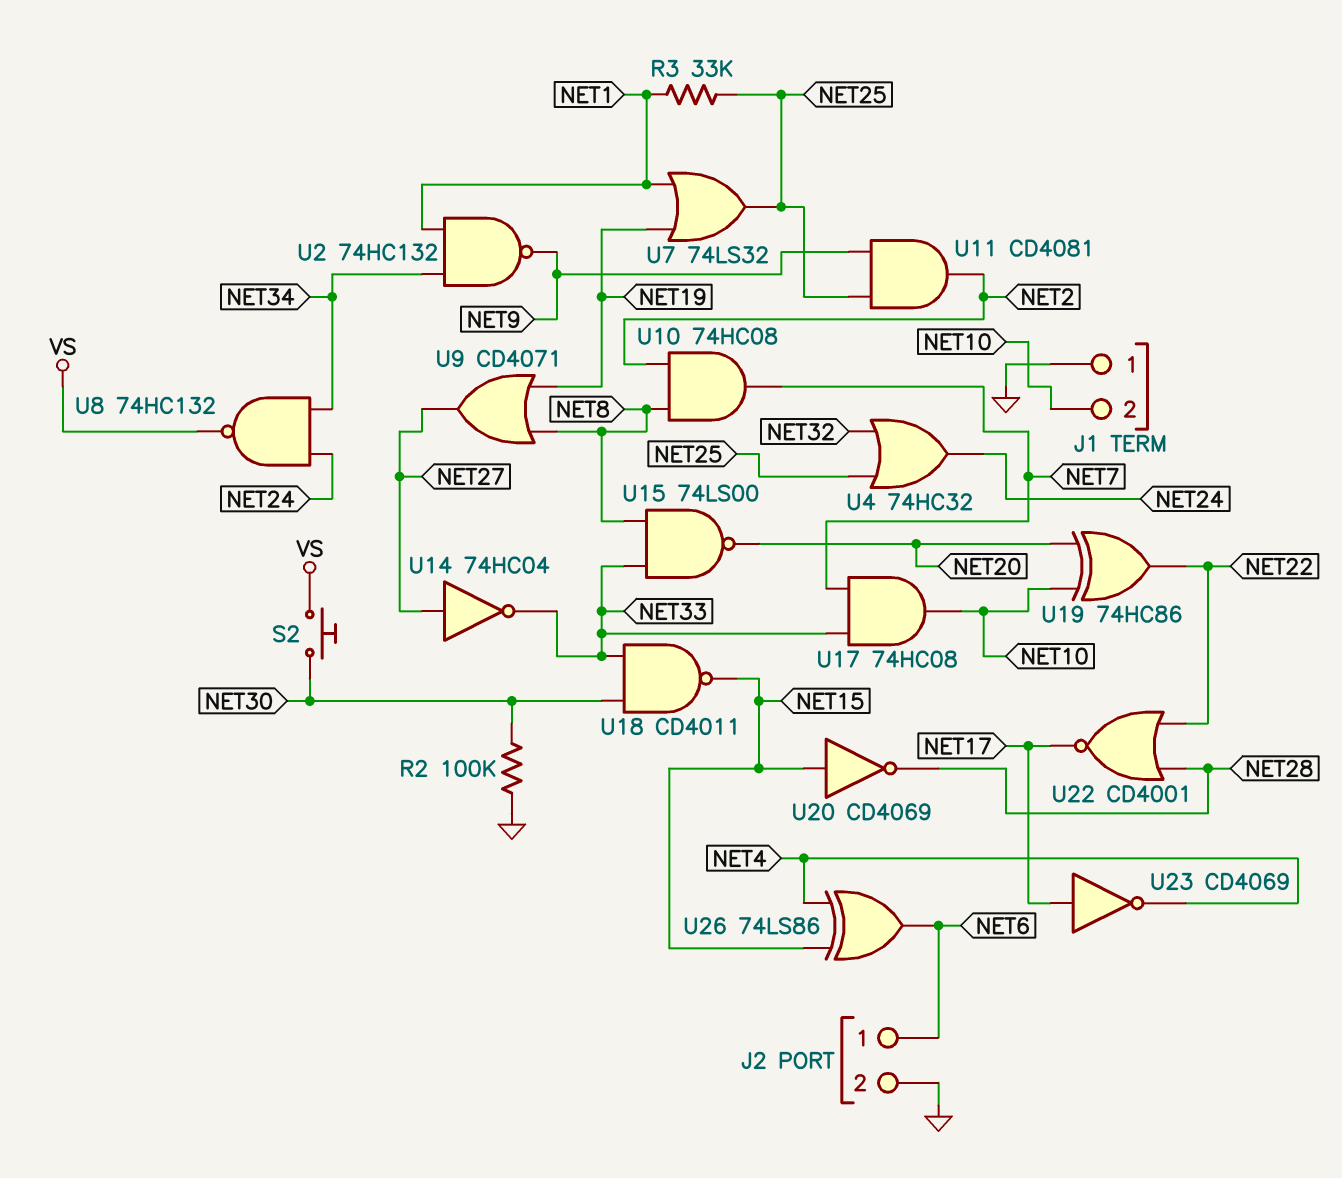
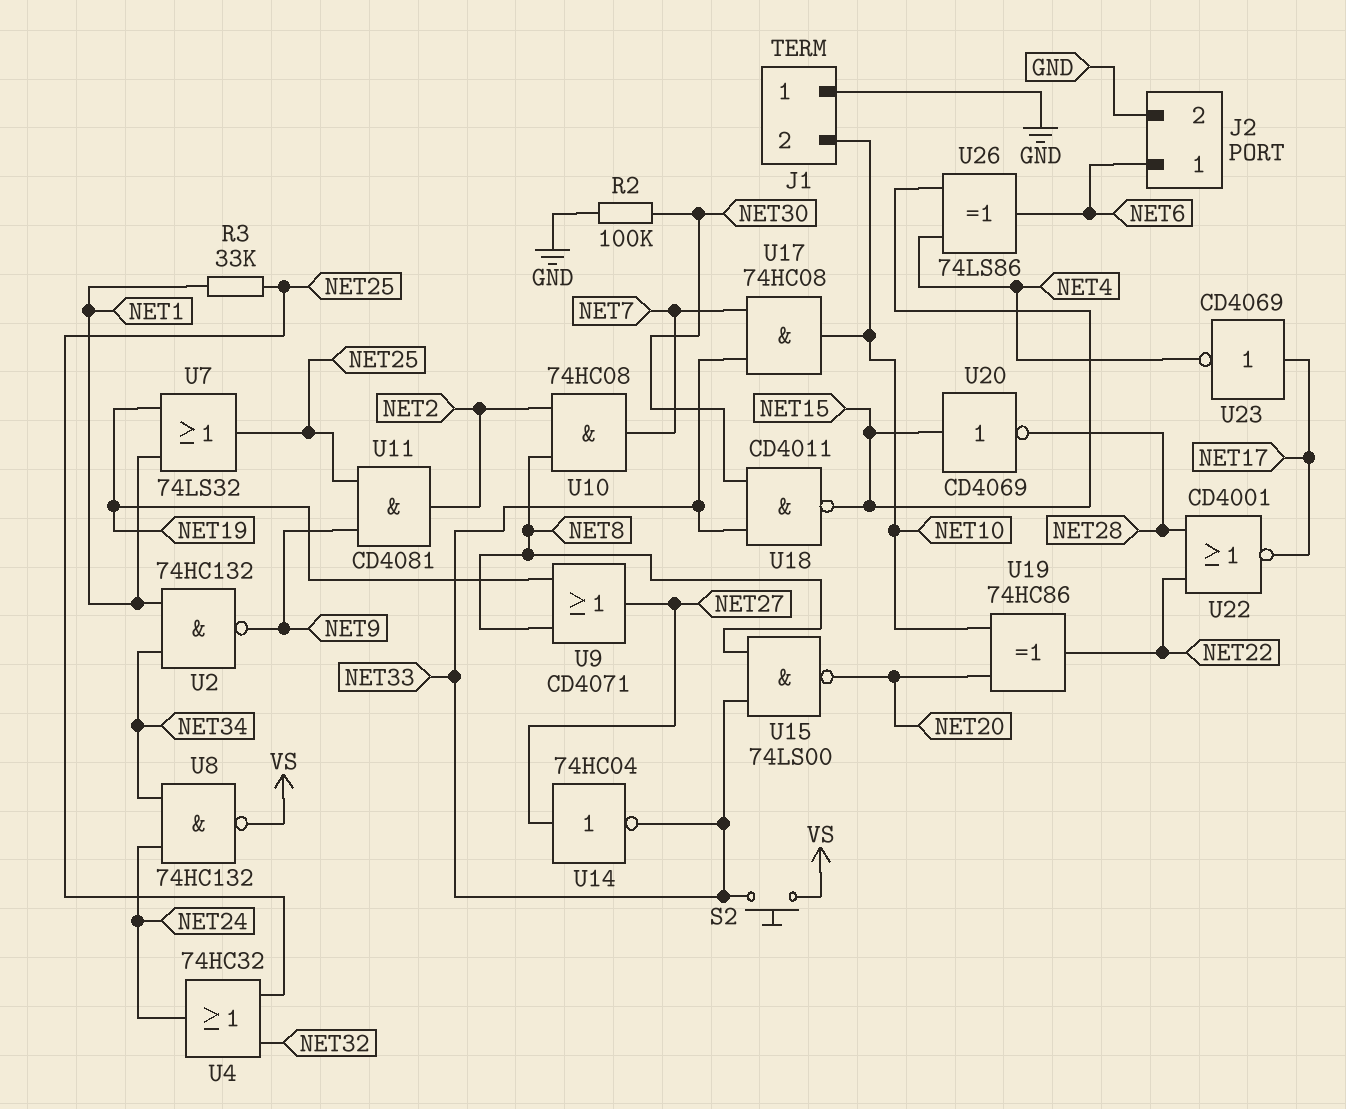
S2: button (NET30, VS) -> button (NET33, VS)

